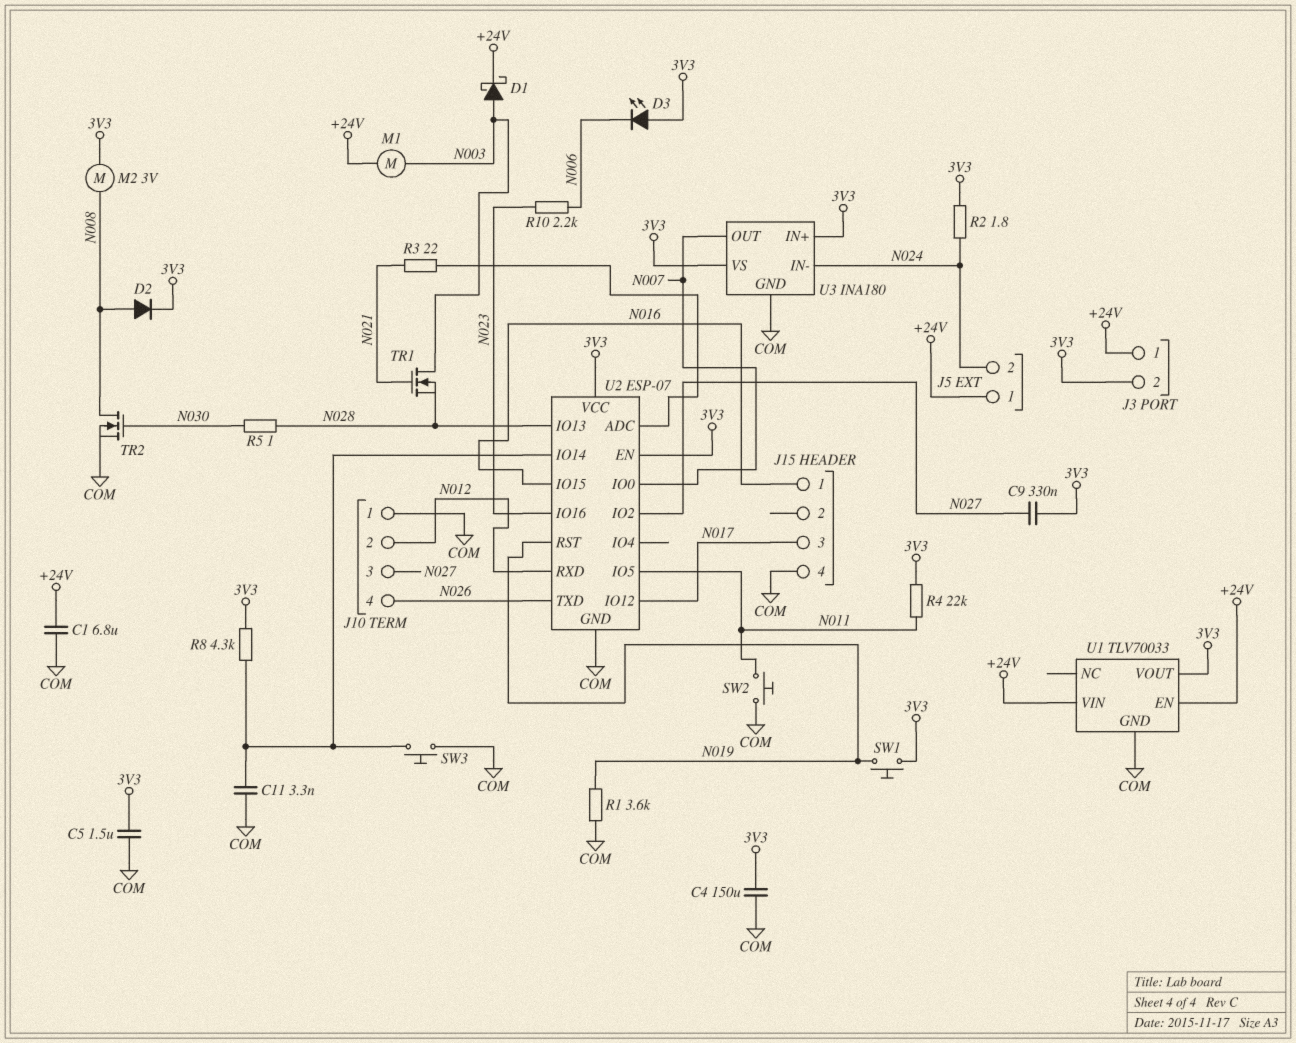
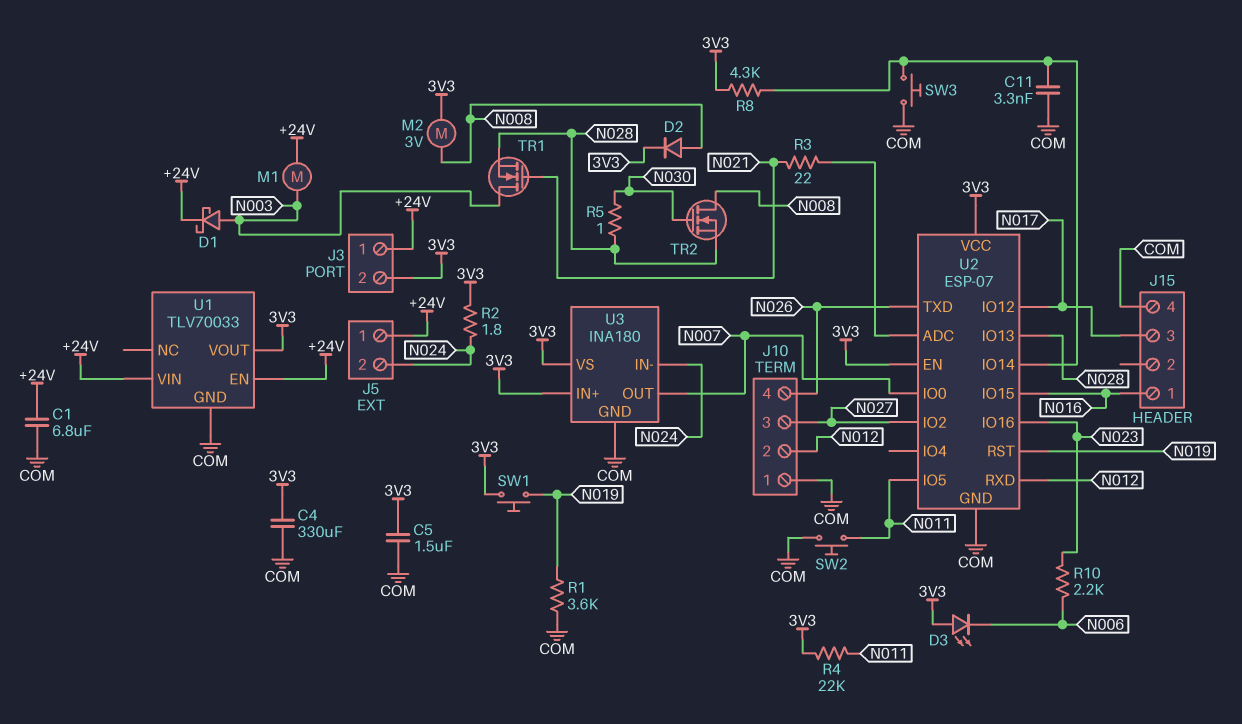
C4: 150uF (3V3, COM) -> 330uF (3V3, COM)
C9: 330nF (3V3, N027) -> none
TR2: NMOS (G N030, D N008, S COM) -> NMOS (G N030, D N008, S N028)

